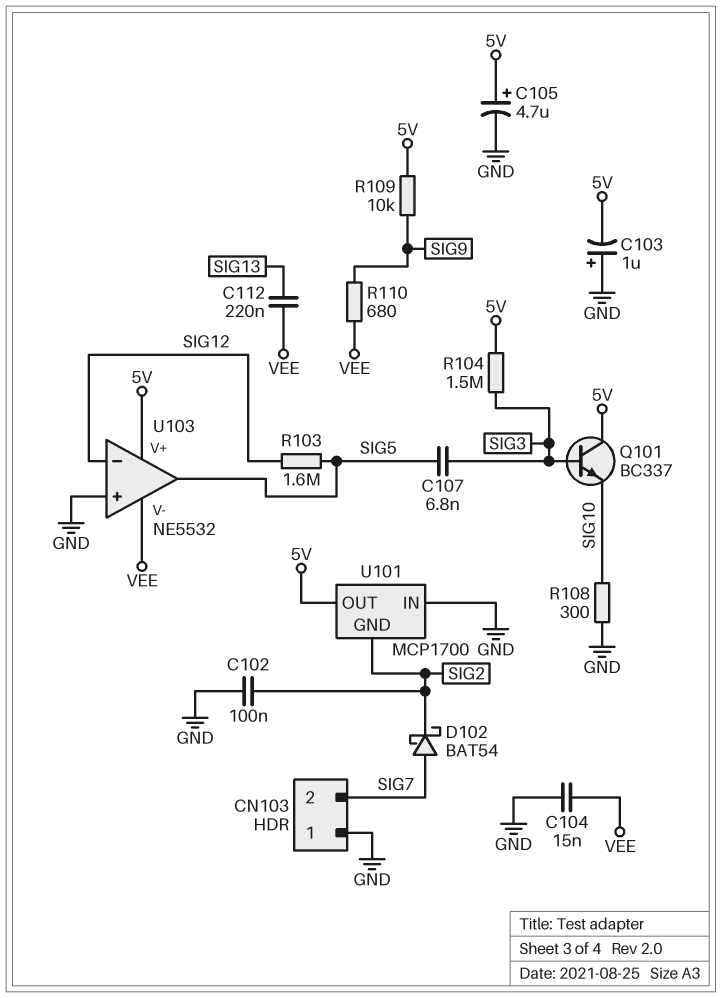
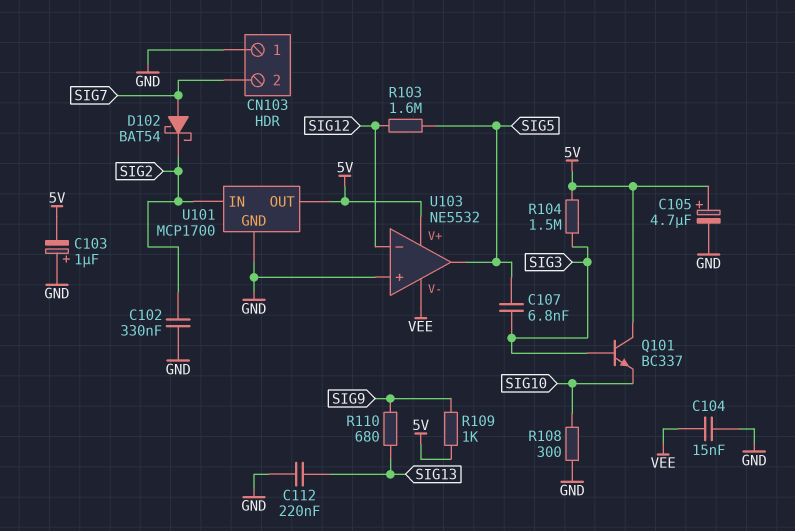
C102: 100nF (GND, SIG2) -> 330nF (GND, SIG2)
C112: 220nF (SIG13, VEE) -> 220nF (GND, SIG13)
R109: 10k (5V, SIG9) -> 1k (5V, SIG9)
R110: 680 (SIG9, VEE) -> 680 (SIG9, SIG13)
U101 pin GND: SIG2 -> GND
U101 pin IN: GND -> SIG2

